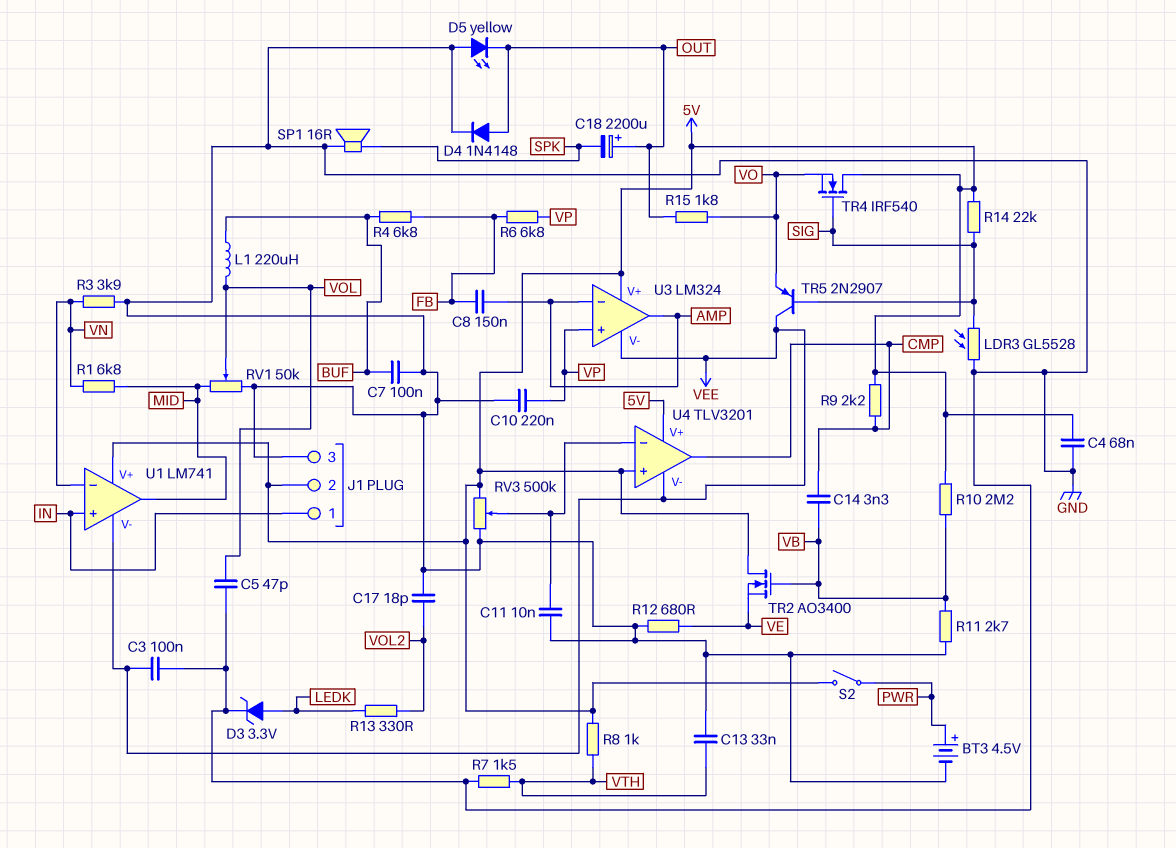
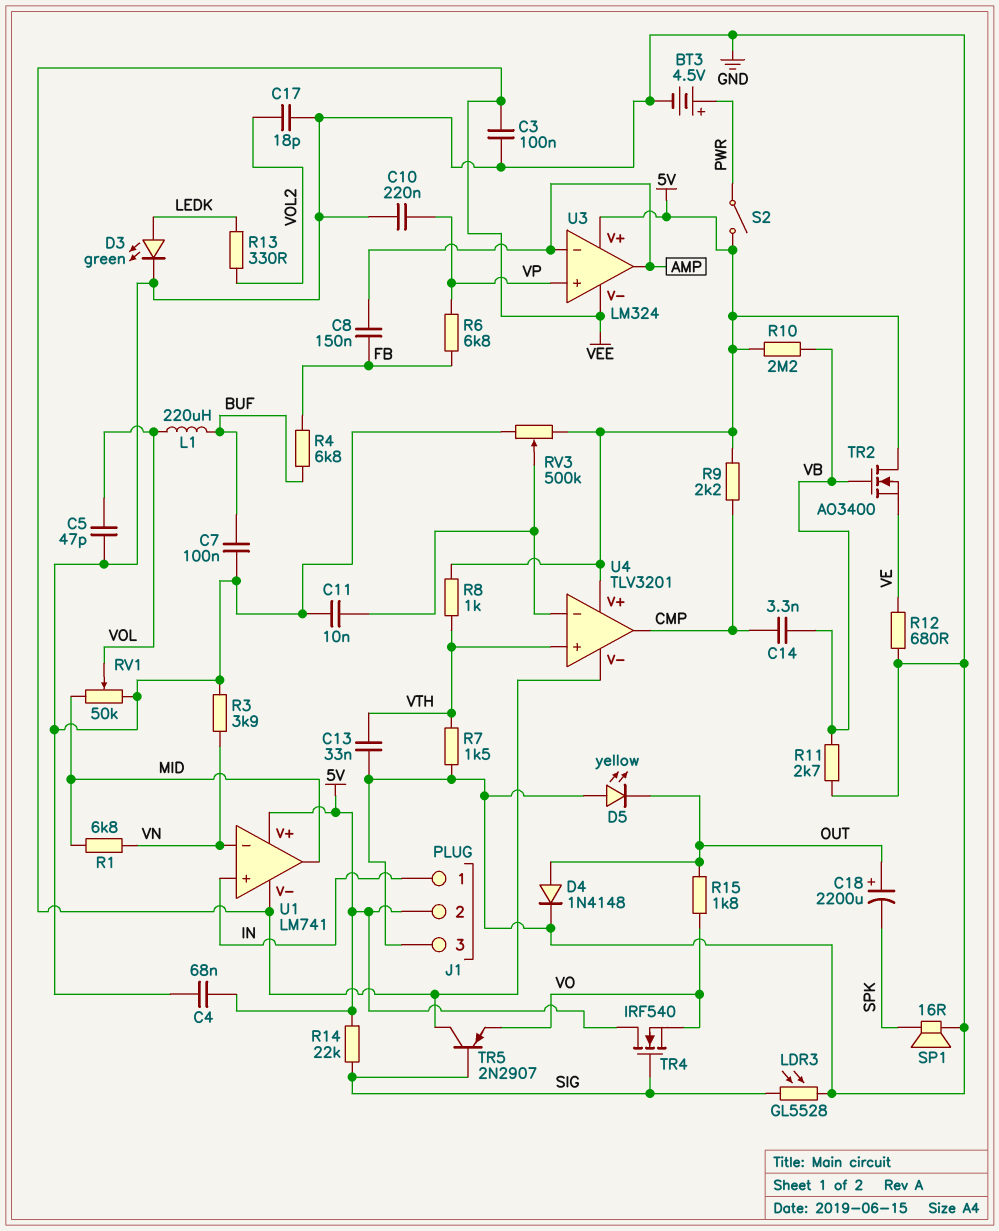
D3: zener 3.3V (A LEDK, K GND) -> LED green (A LEDK, K GND)
U4 pin in+: 5V -> VTH

